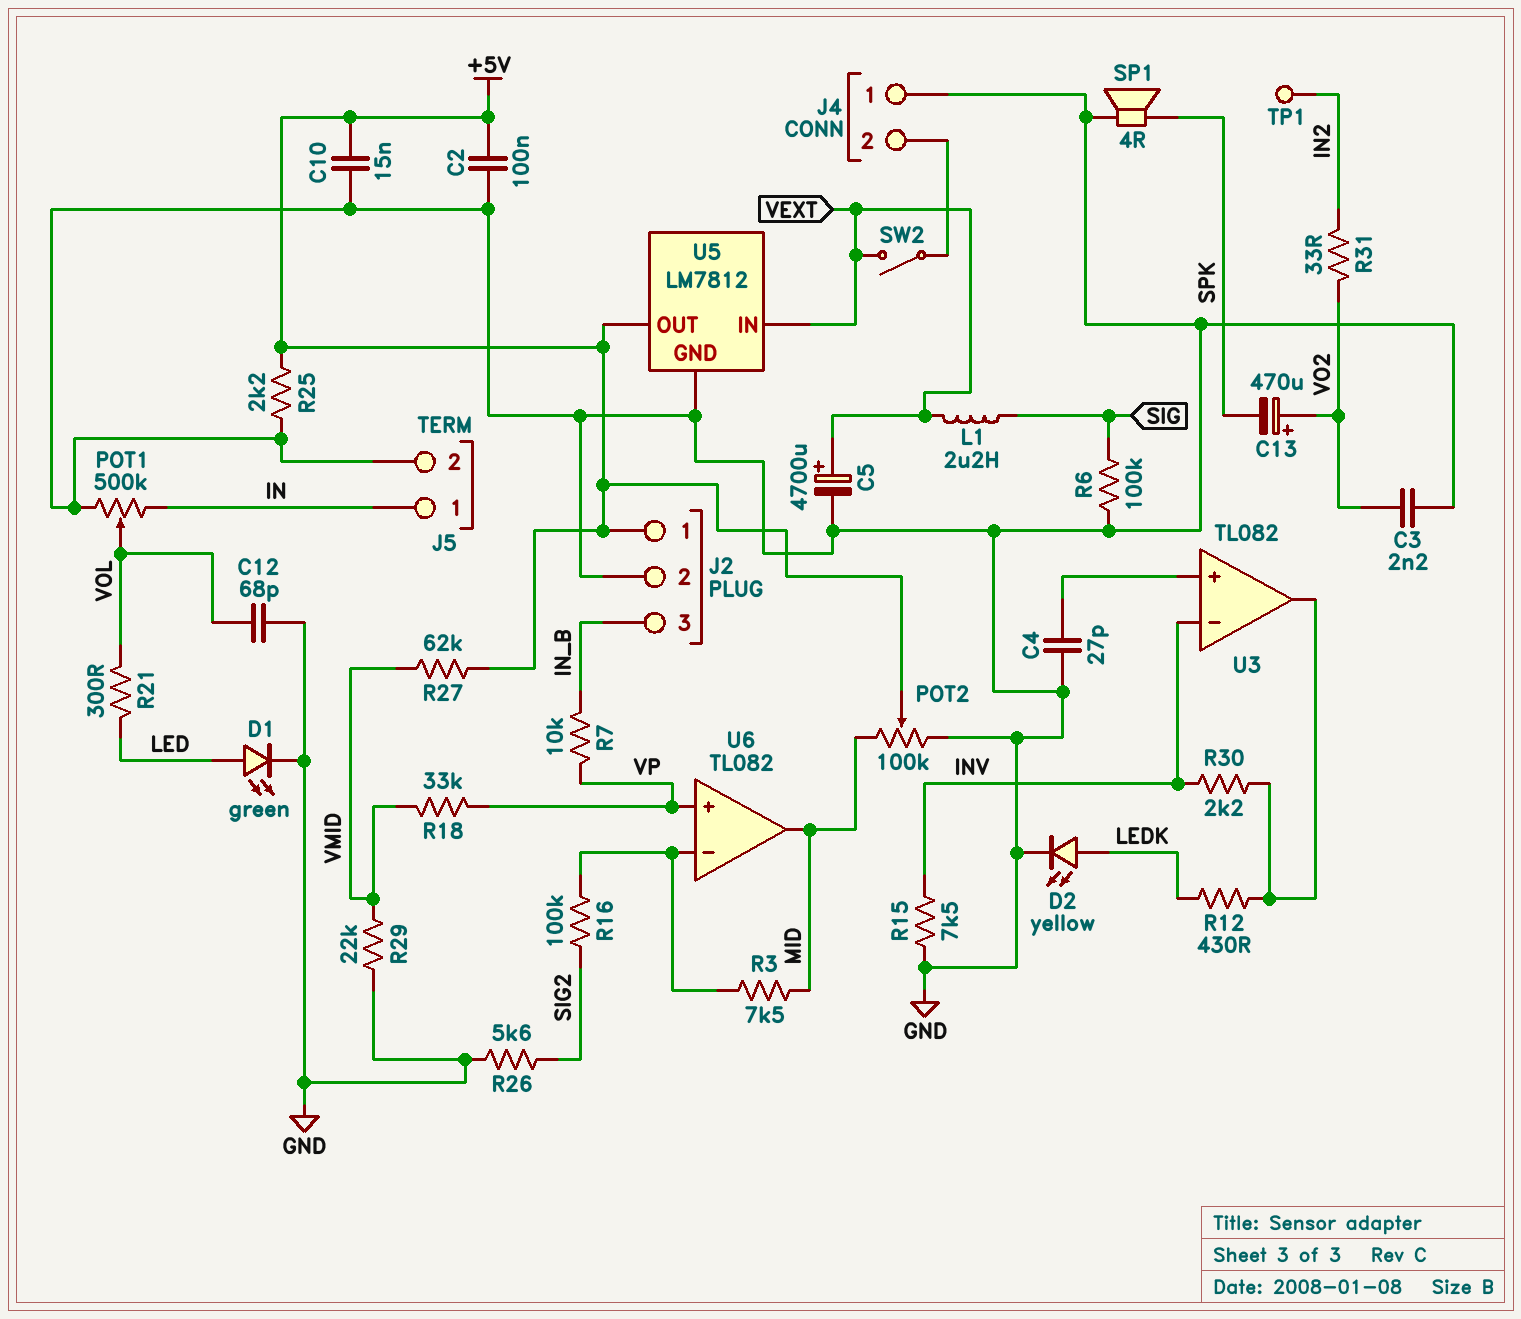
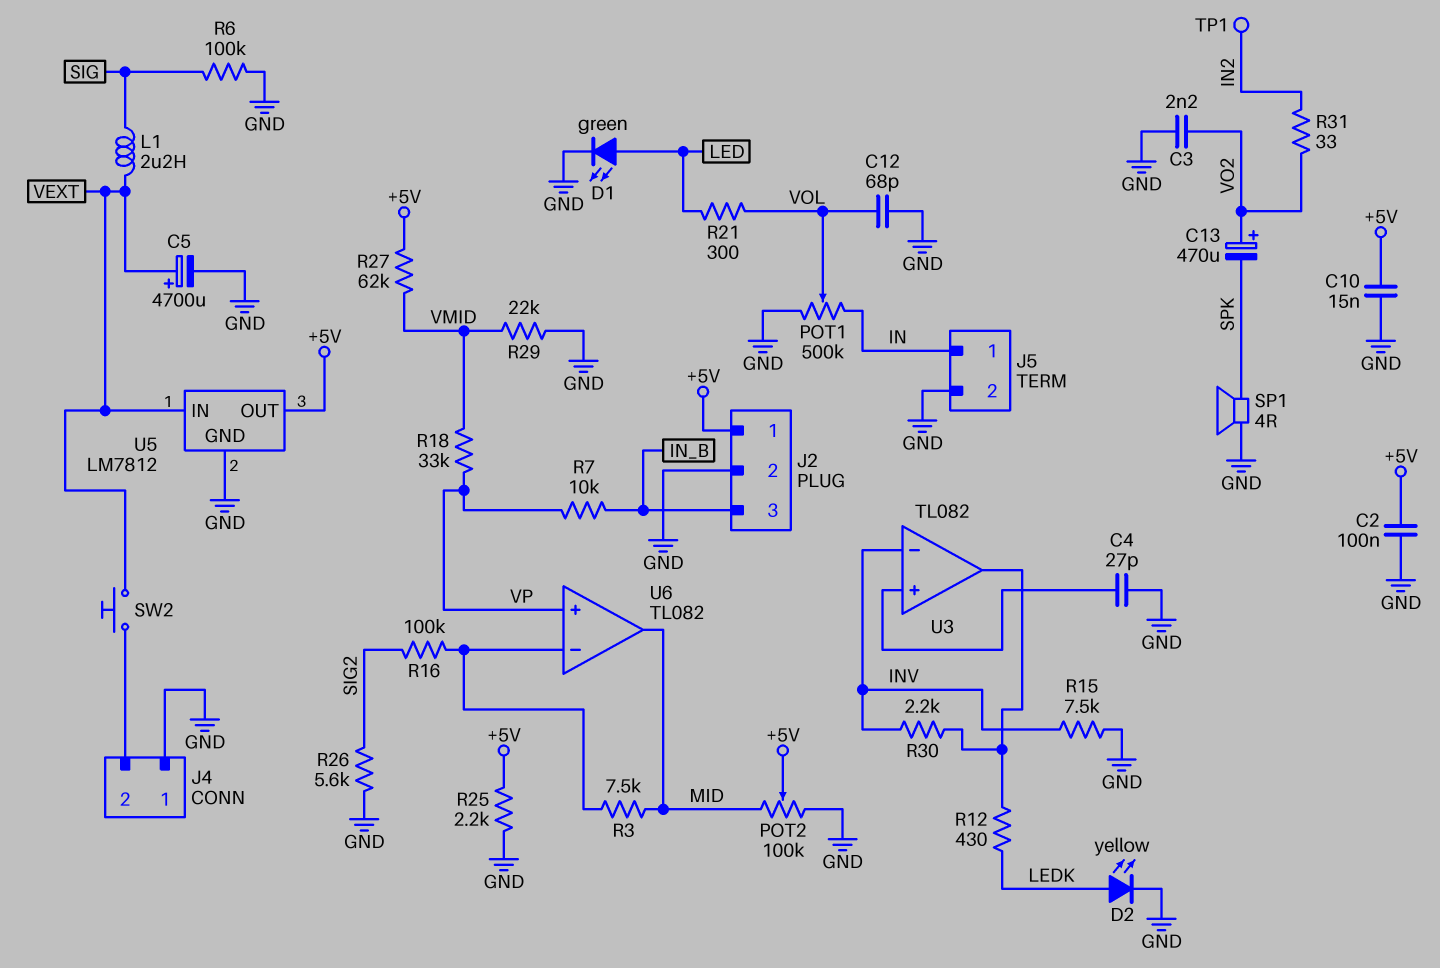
SW2: switch (J4/2, VEXT) -> button (J4/2, VEXT)

